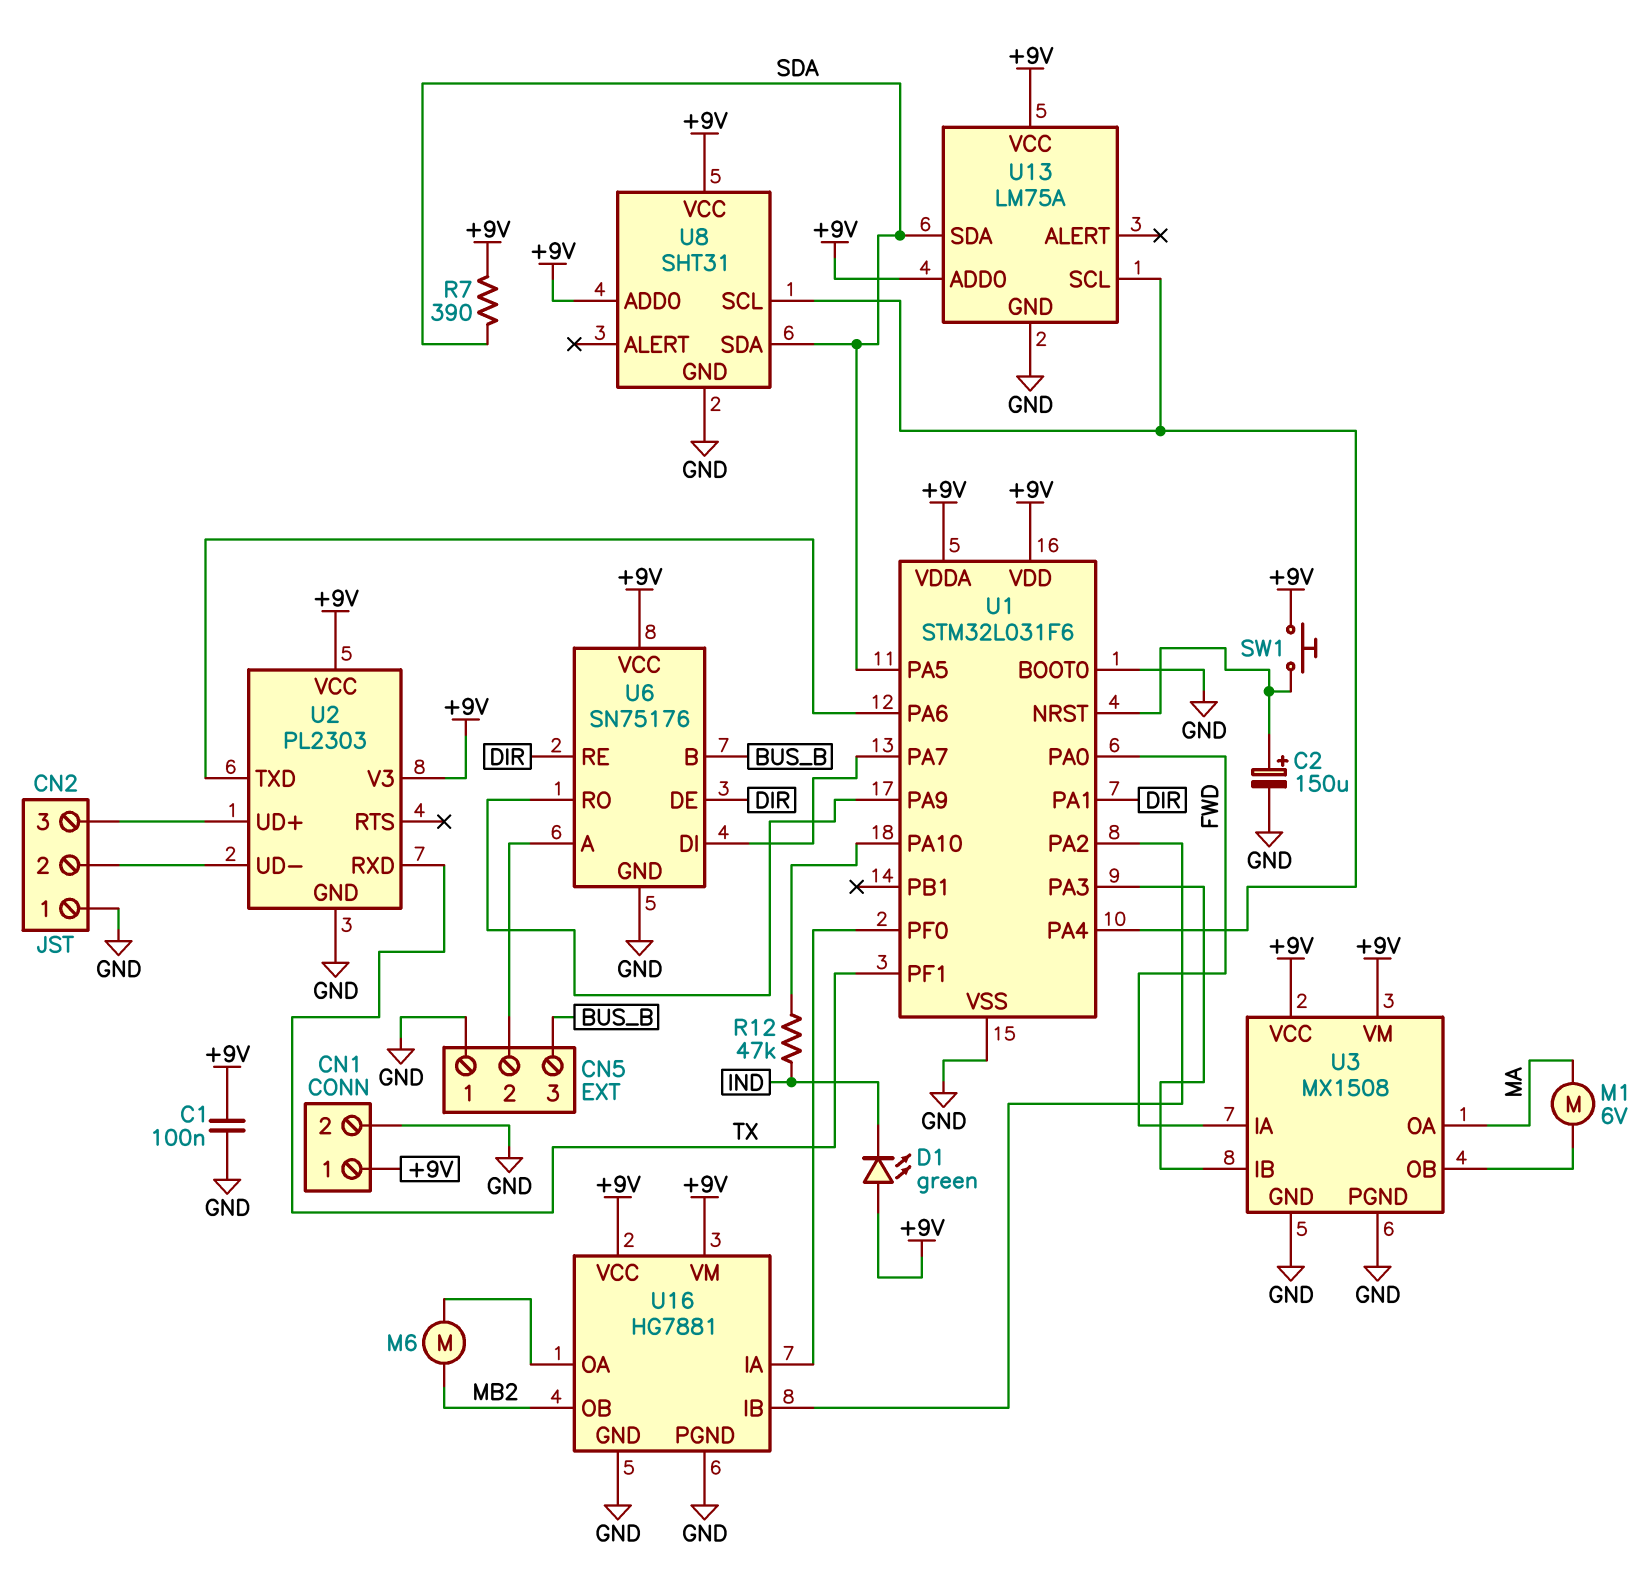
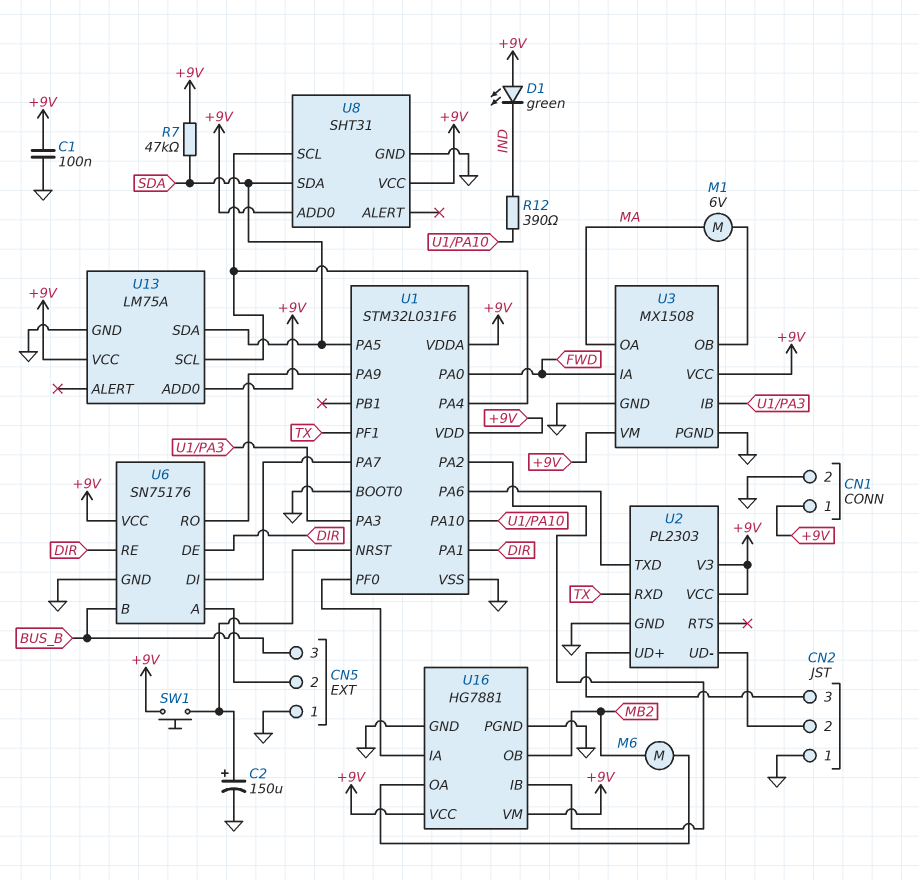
R7: 390 (+9V, SDA) -> 47k (+9V, SDA)
R12: 47k (IND, U1/PA10) -> 390 (IND, U1/PA10)

